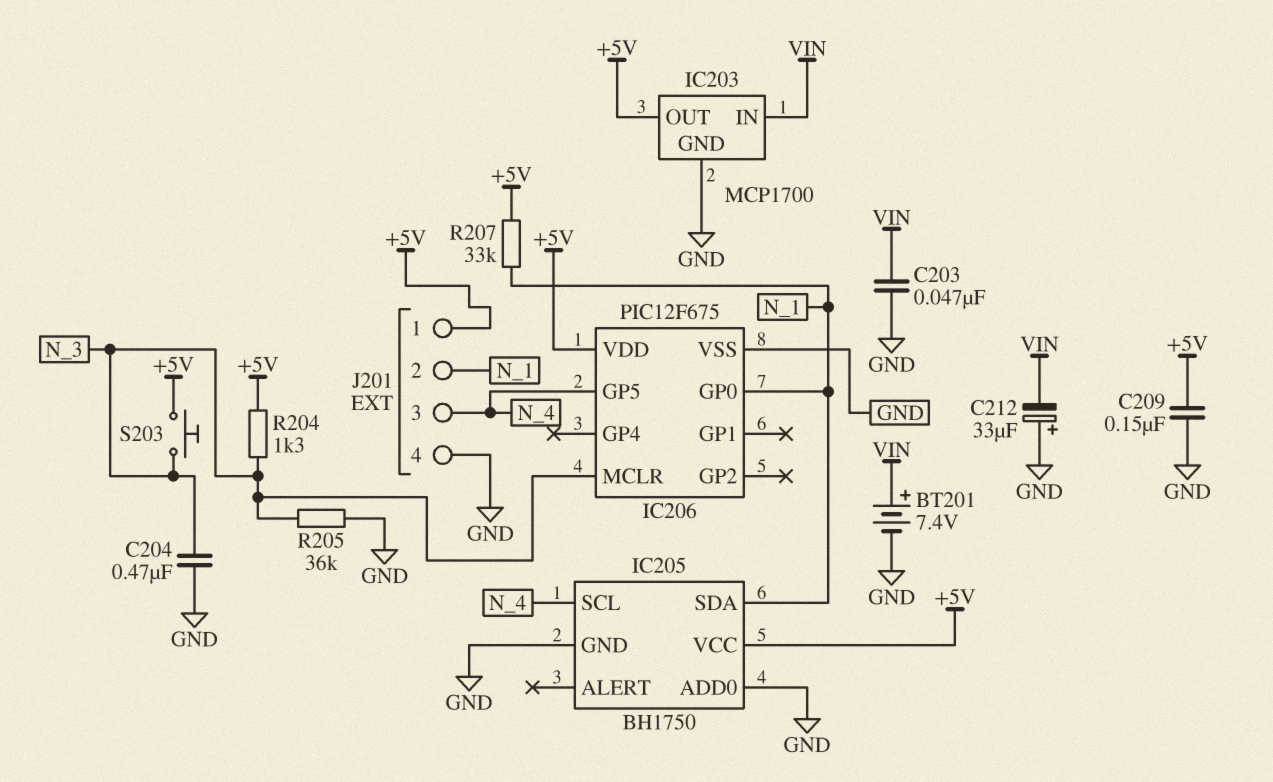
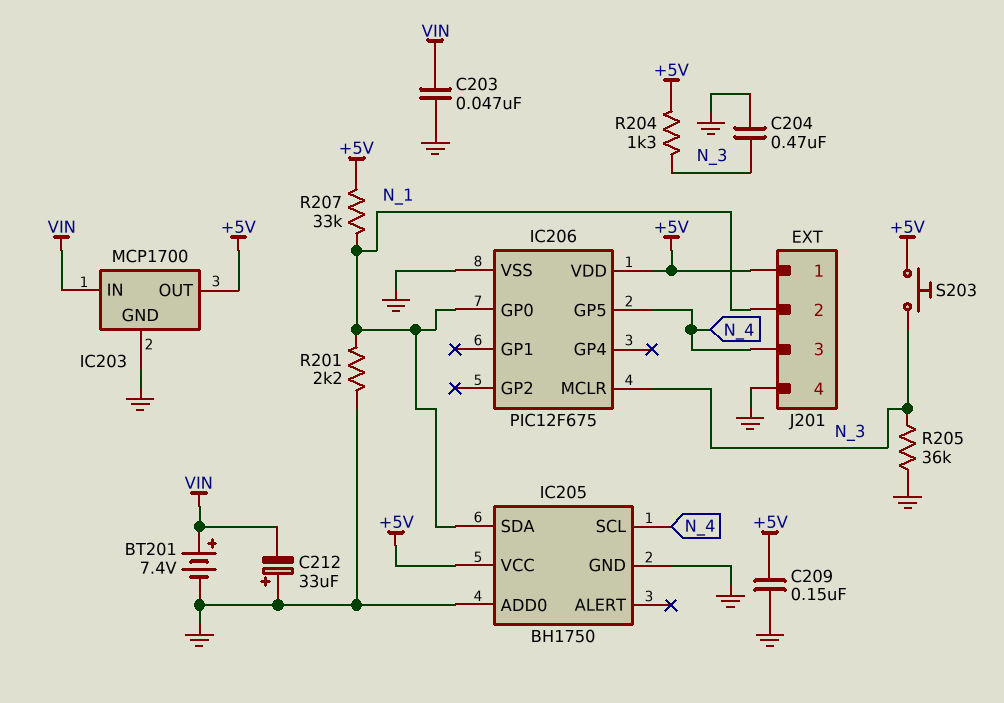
R201: none -> 2.2k (GND, N_1)

